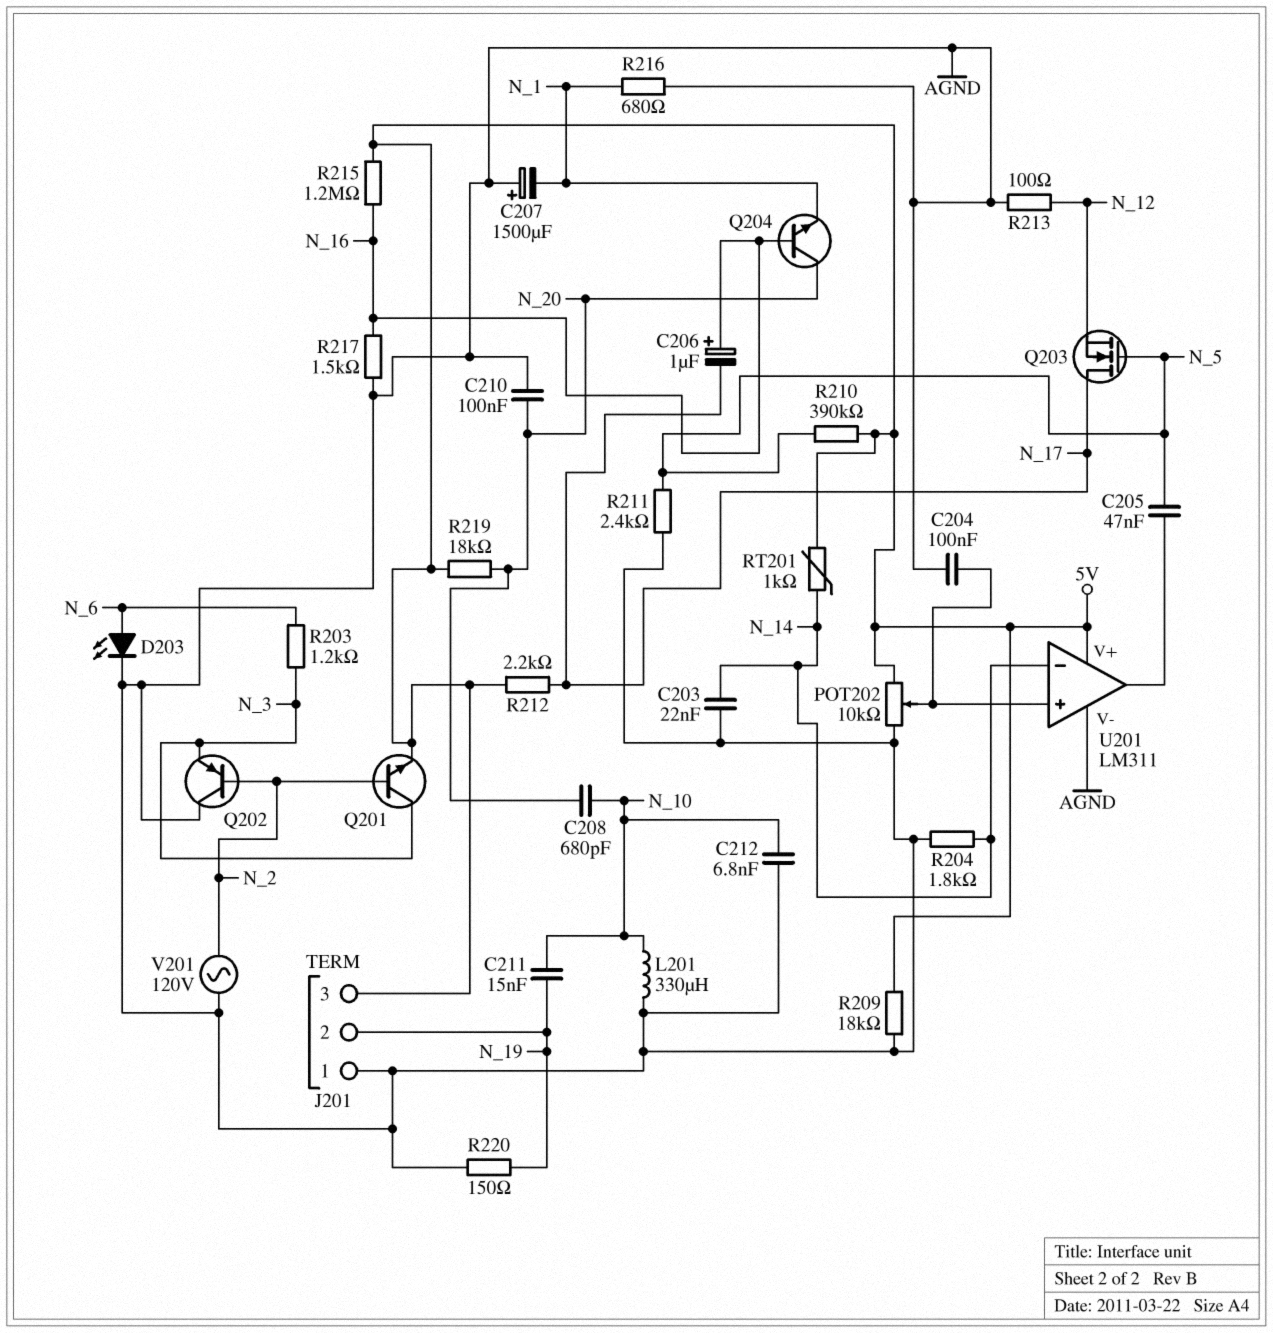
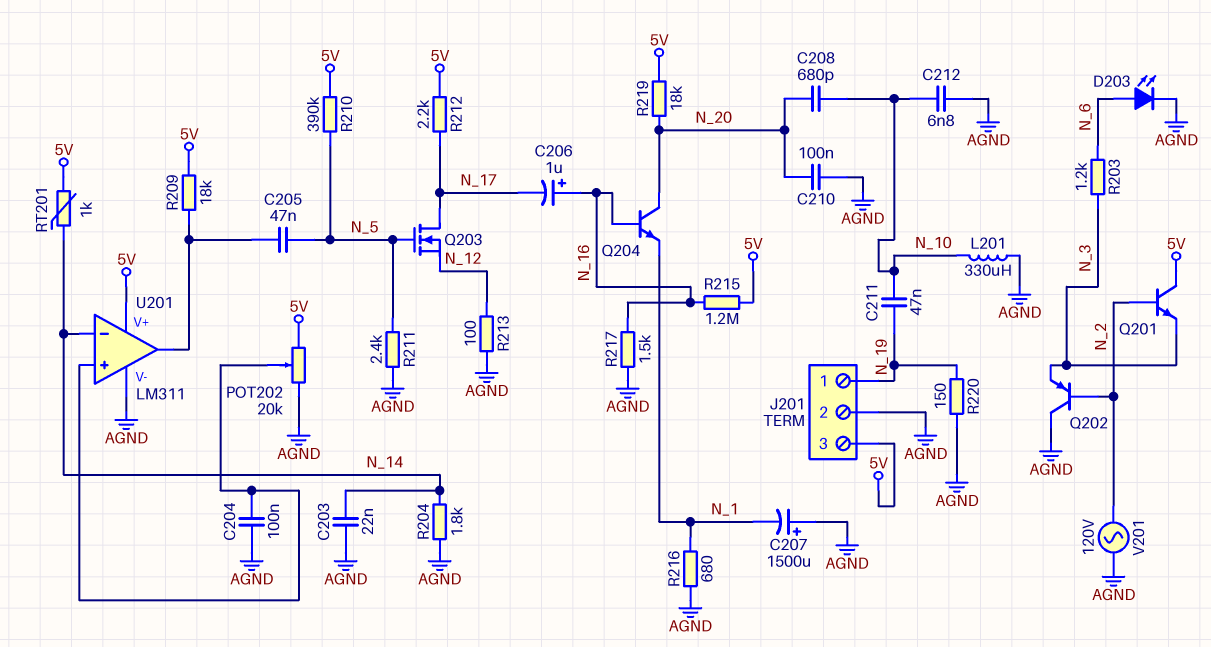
C211: 15nF (N_10, N_19) -> 47nF (N_10, N_19)
J201 pin 1: AGND -> N_19
J201 pin 2: N_19 -> AGND
POT202: 10k (5V, AGND, wiper U201/in+) -> 20k (5V, AGND, wiper U201/in+)
Q201: NPN (B N_2, C N_3, E 5V) -> NPN (B N_2, C 5V, E N_3)
R209: 18k (5V, AGND) -> 18k (5V, U201/out)

